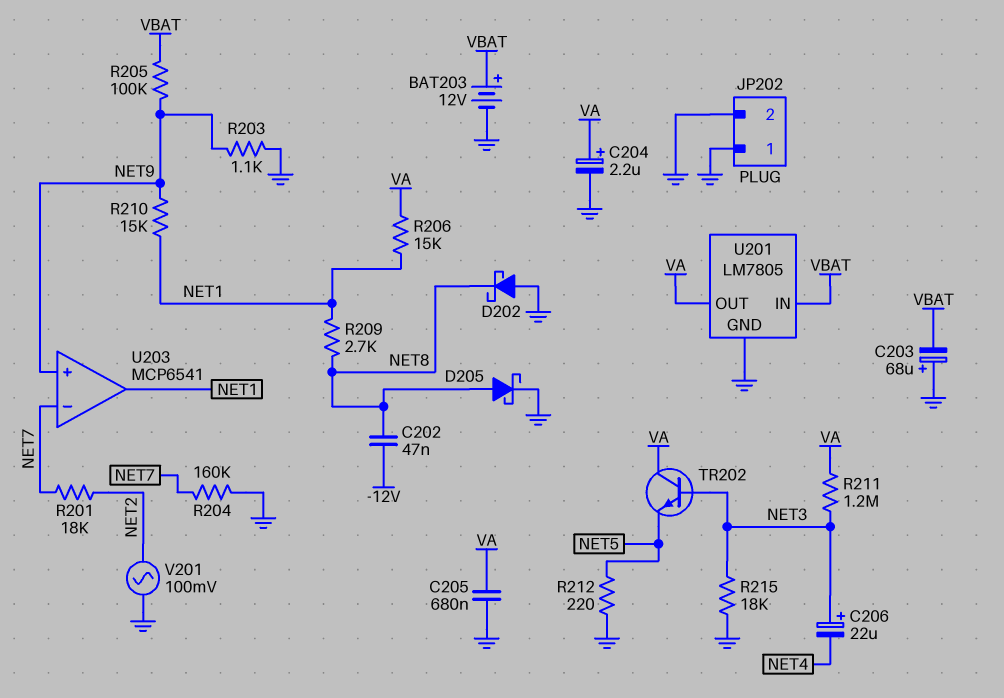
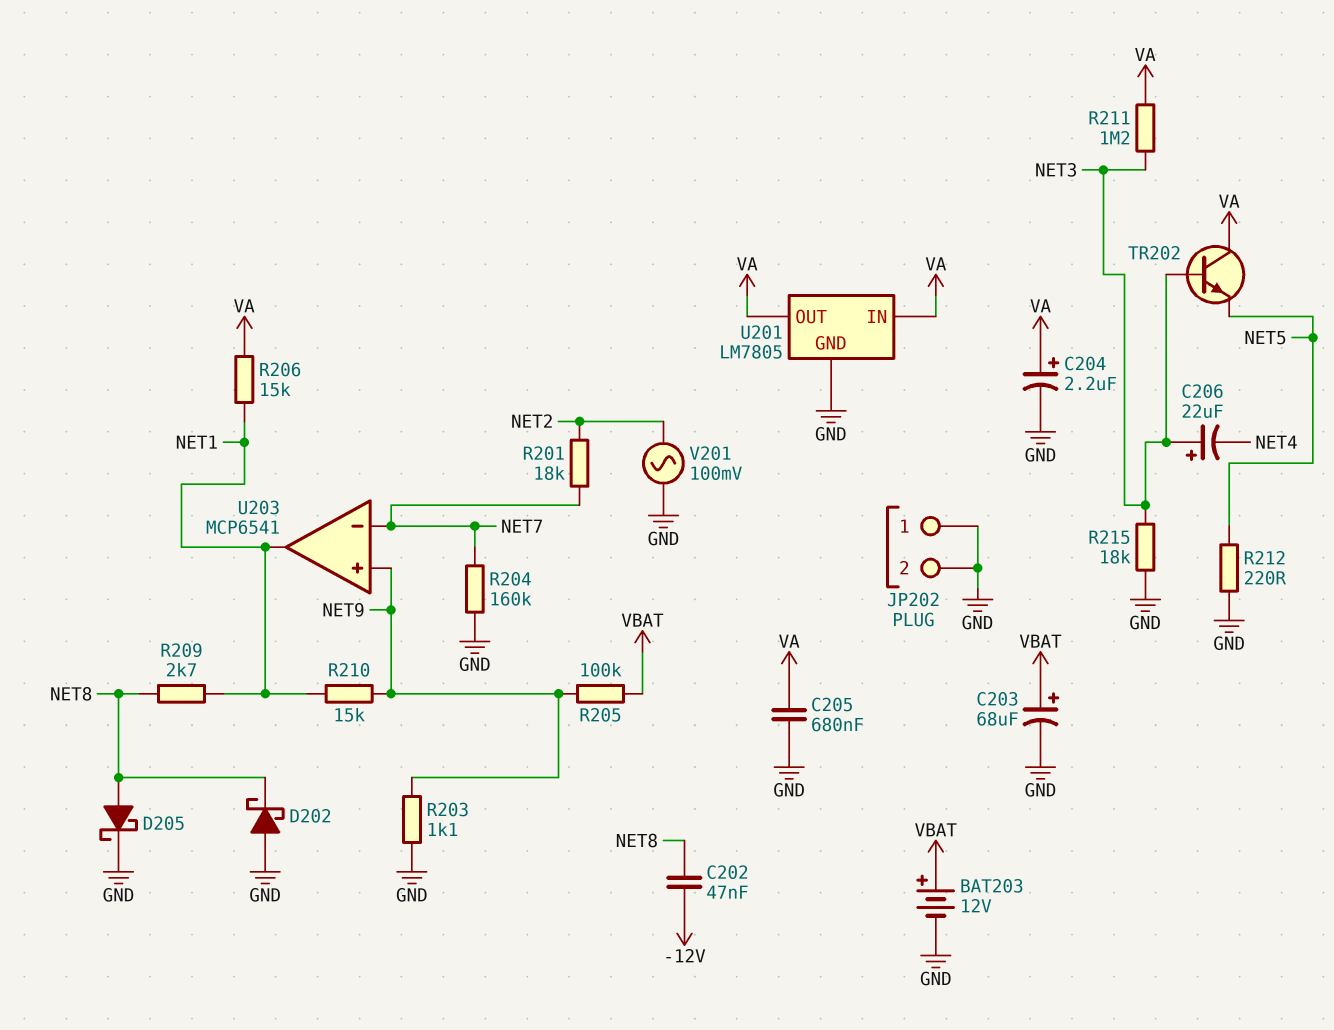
C203: 68uF (plus GND, minus VBAT) -> 68uF (plus VBAT, minus GND)
U201 pin IN: VBAT -> VA

